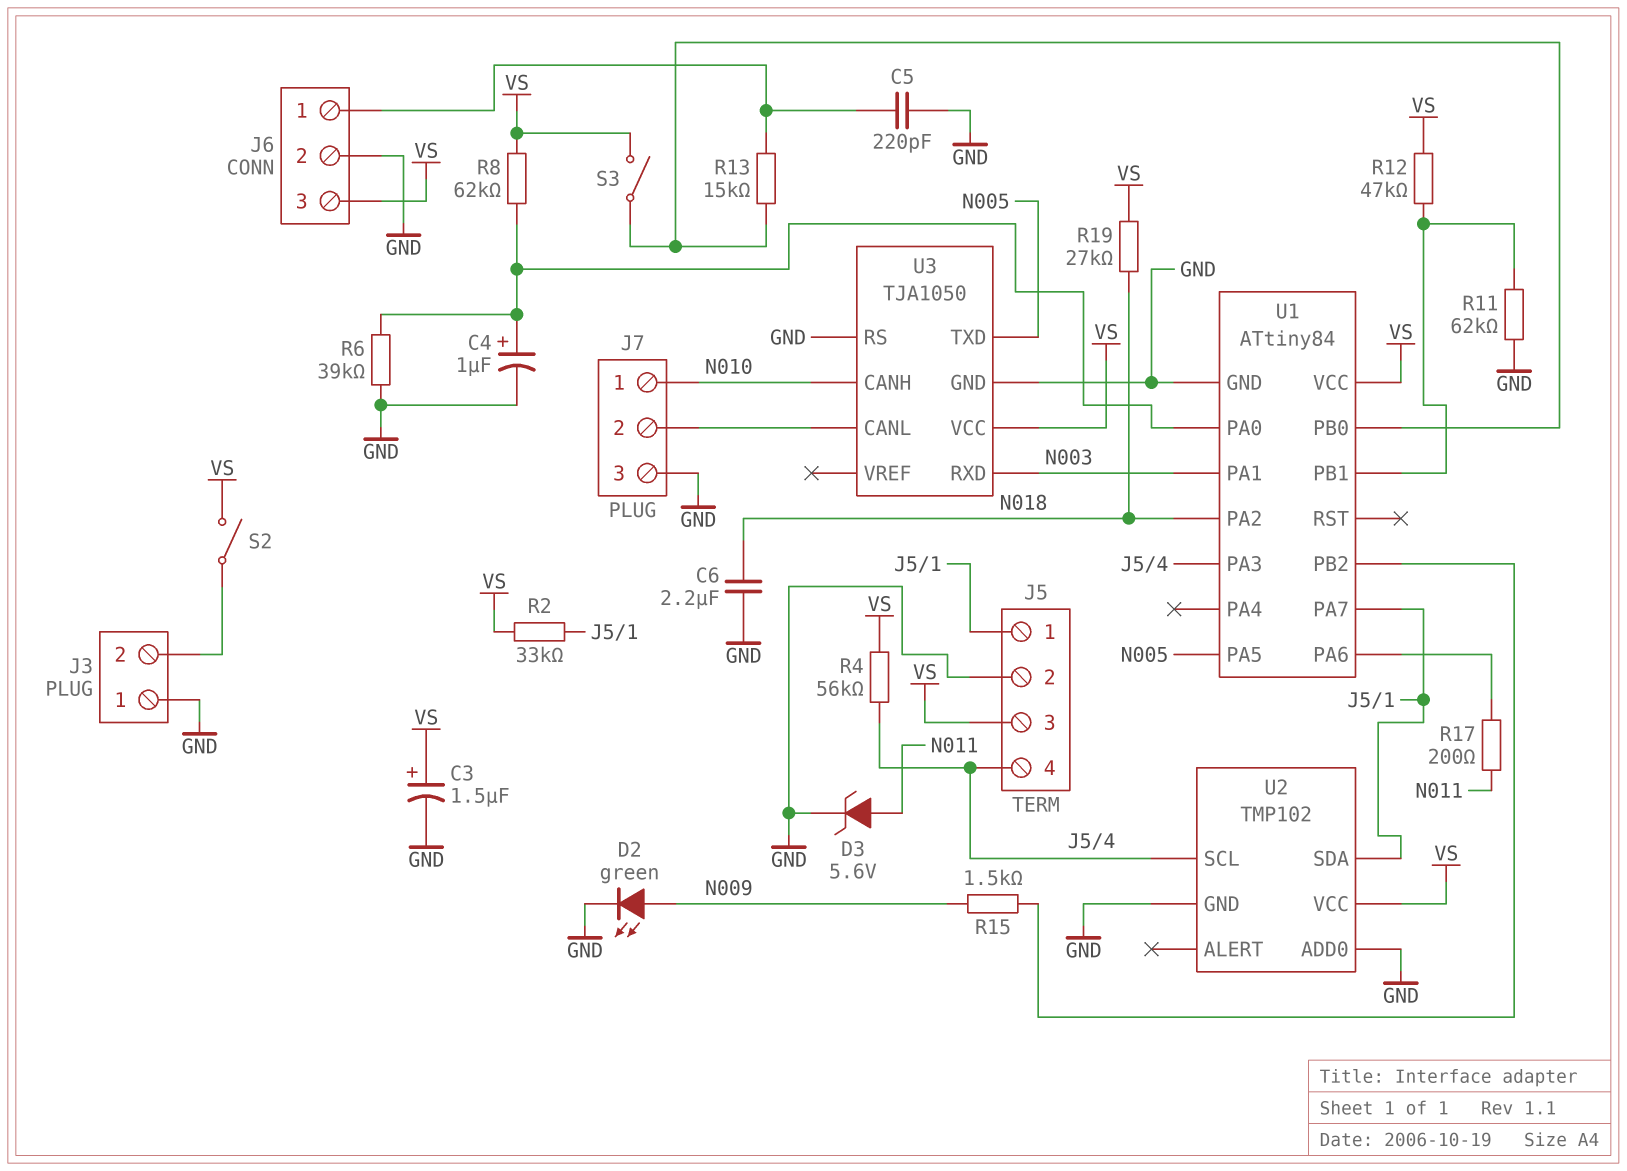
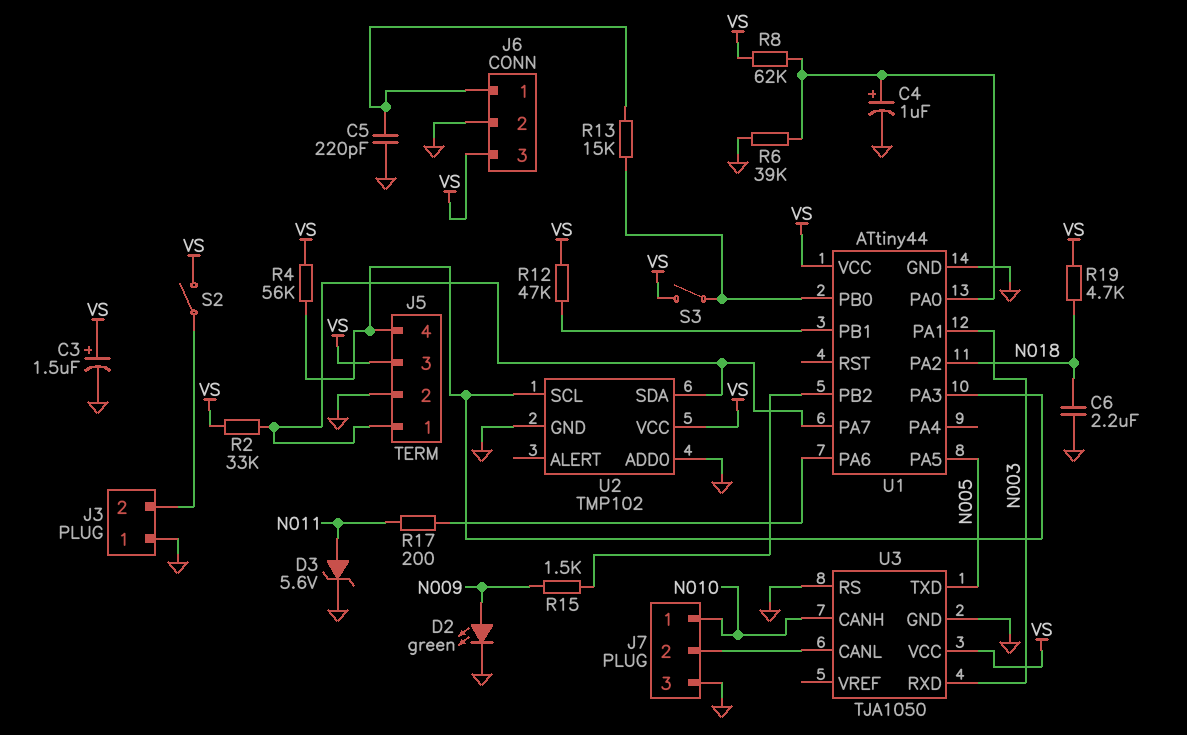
R11: 62k (GND, U1/PB1) -> none
R19: 27k (N018, VS) -> 4.7k (N018, VS)
U1: ATtiny84 -> ATtiny44

